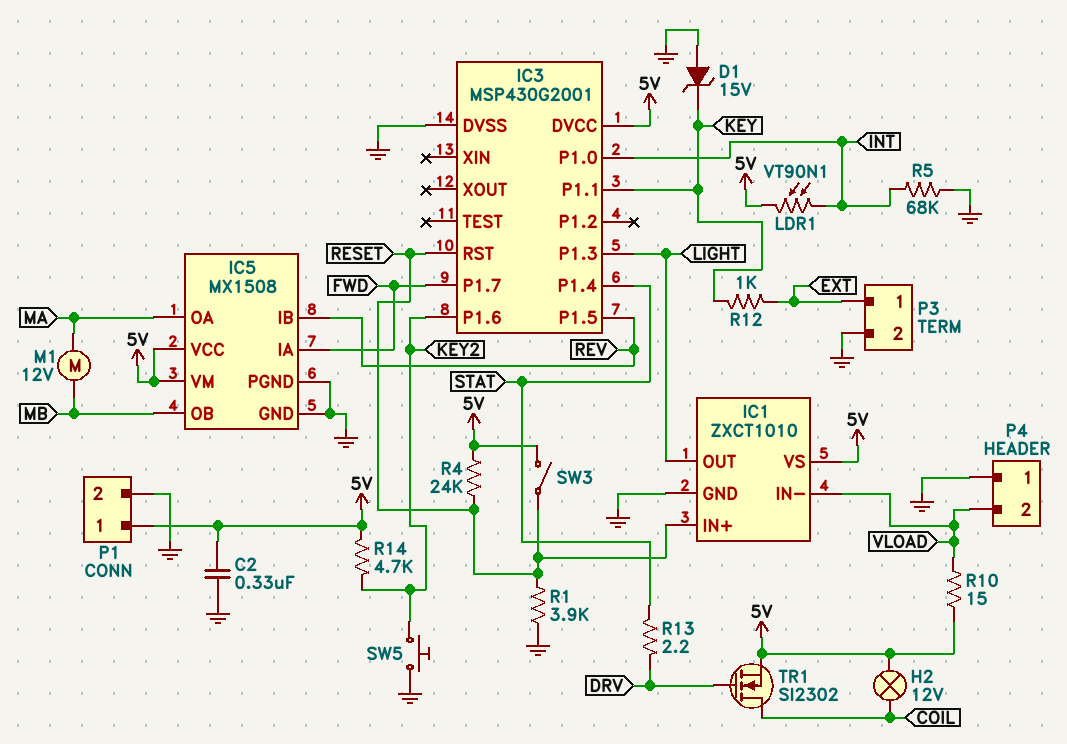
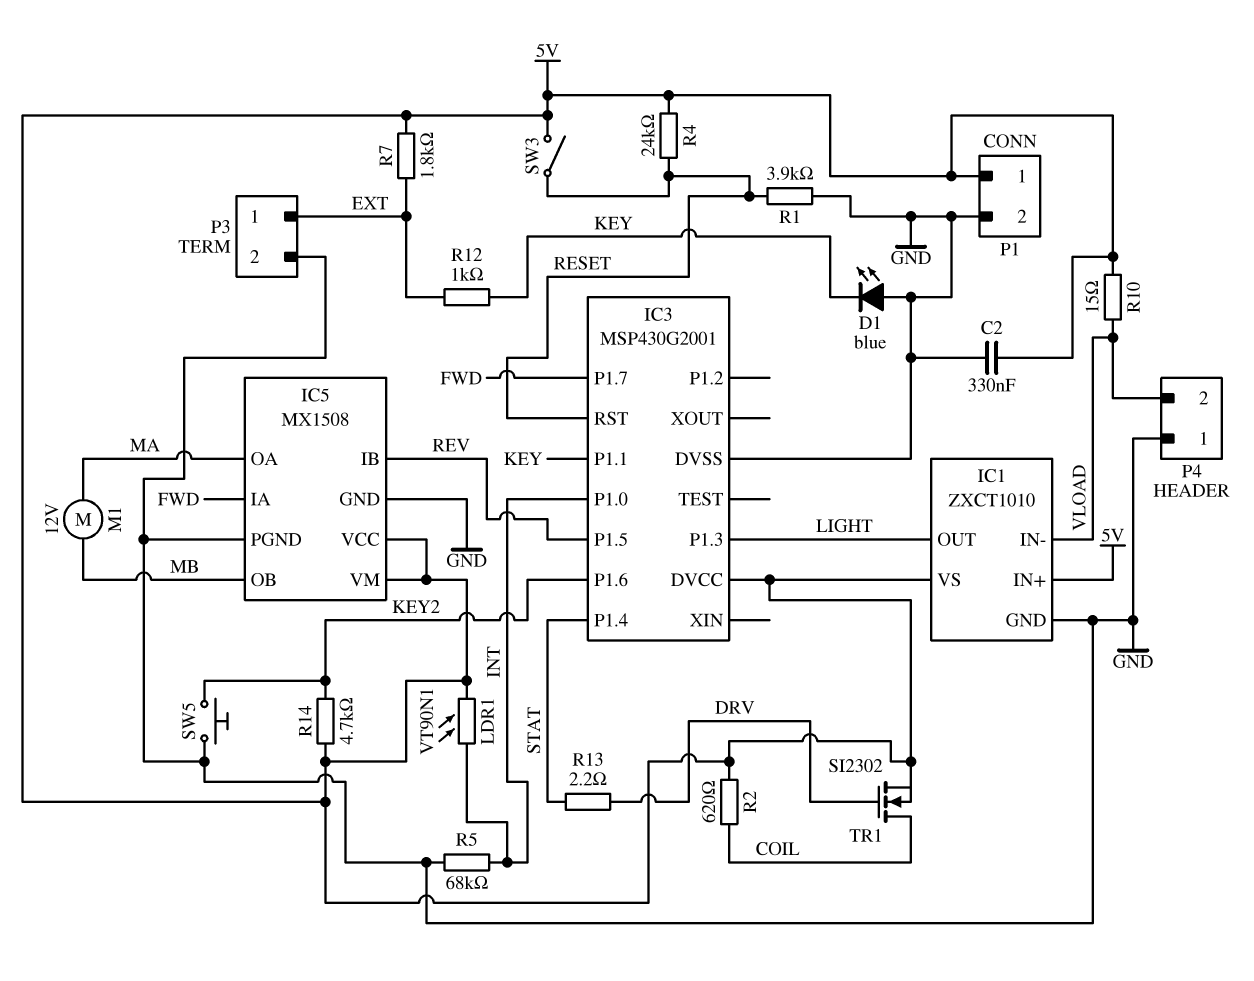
D1: zener 15V (A GND, K KEY) -> LED blue (A GND, K KEY)
H2: lamp 12V (5V, COIL) -> none
IC1 pin IN+: RESET -> 5V
R2: none -> 620 (5V, COIL)
R7: none -> 1.8k (5V, EXT)

